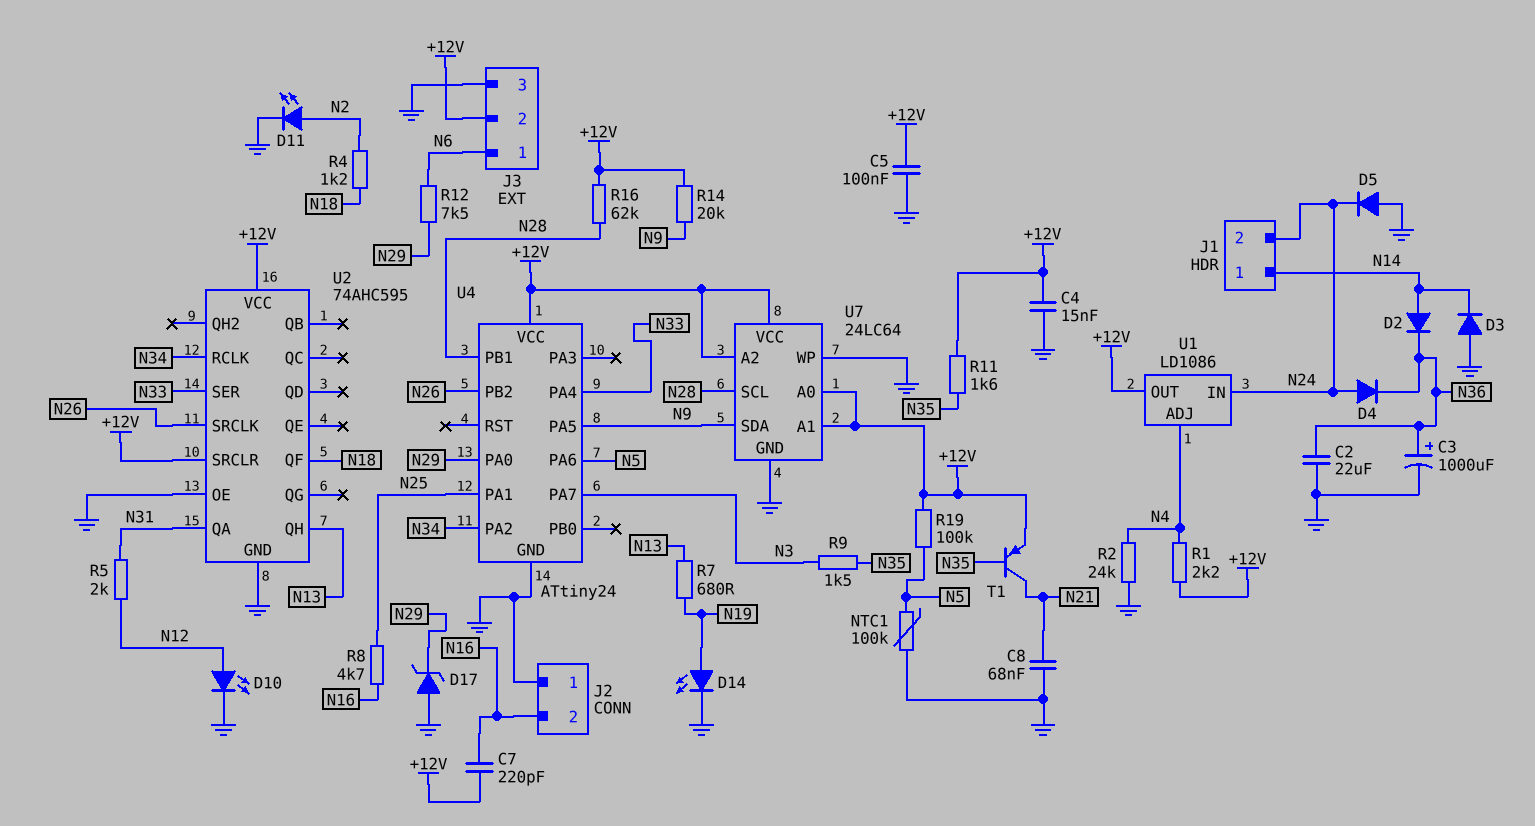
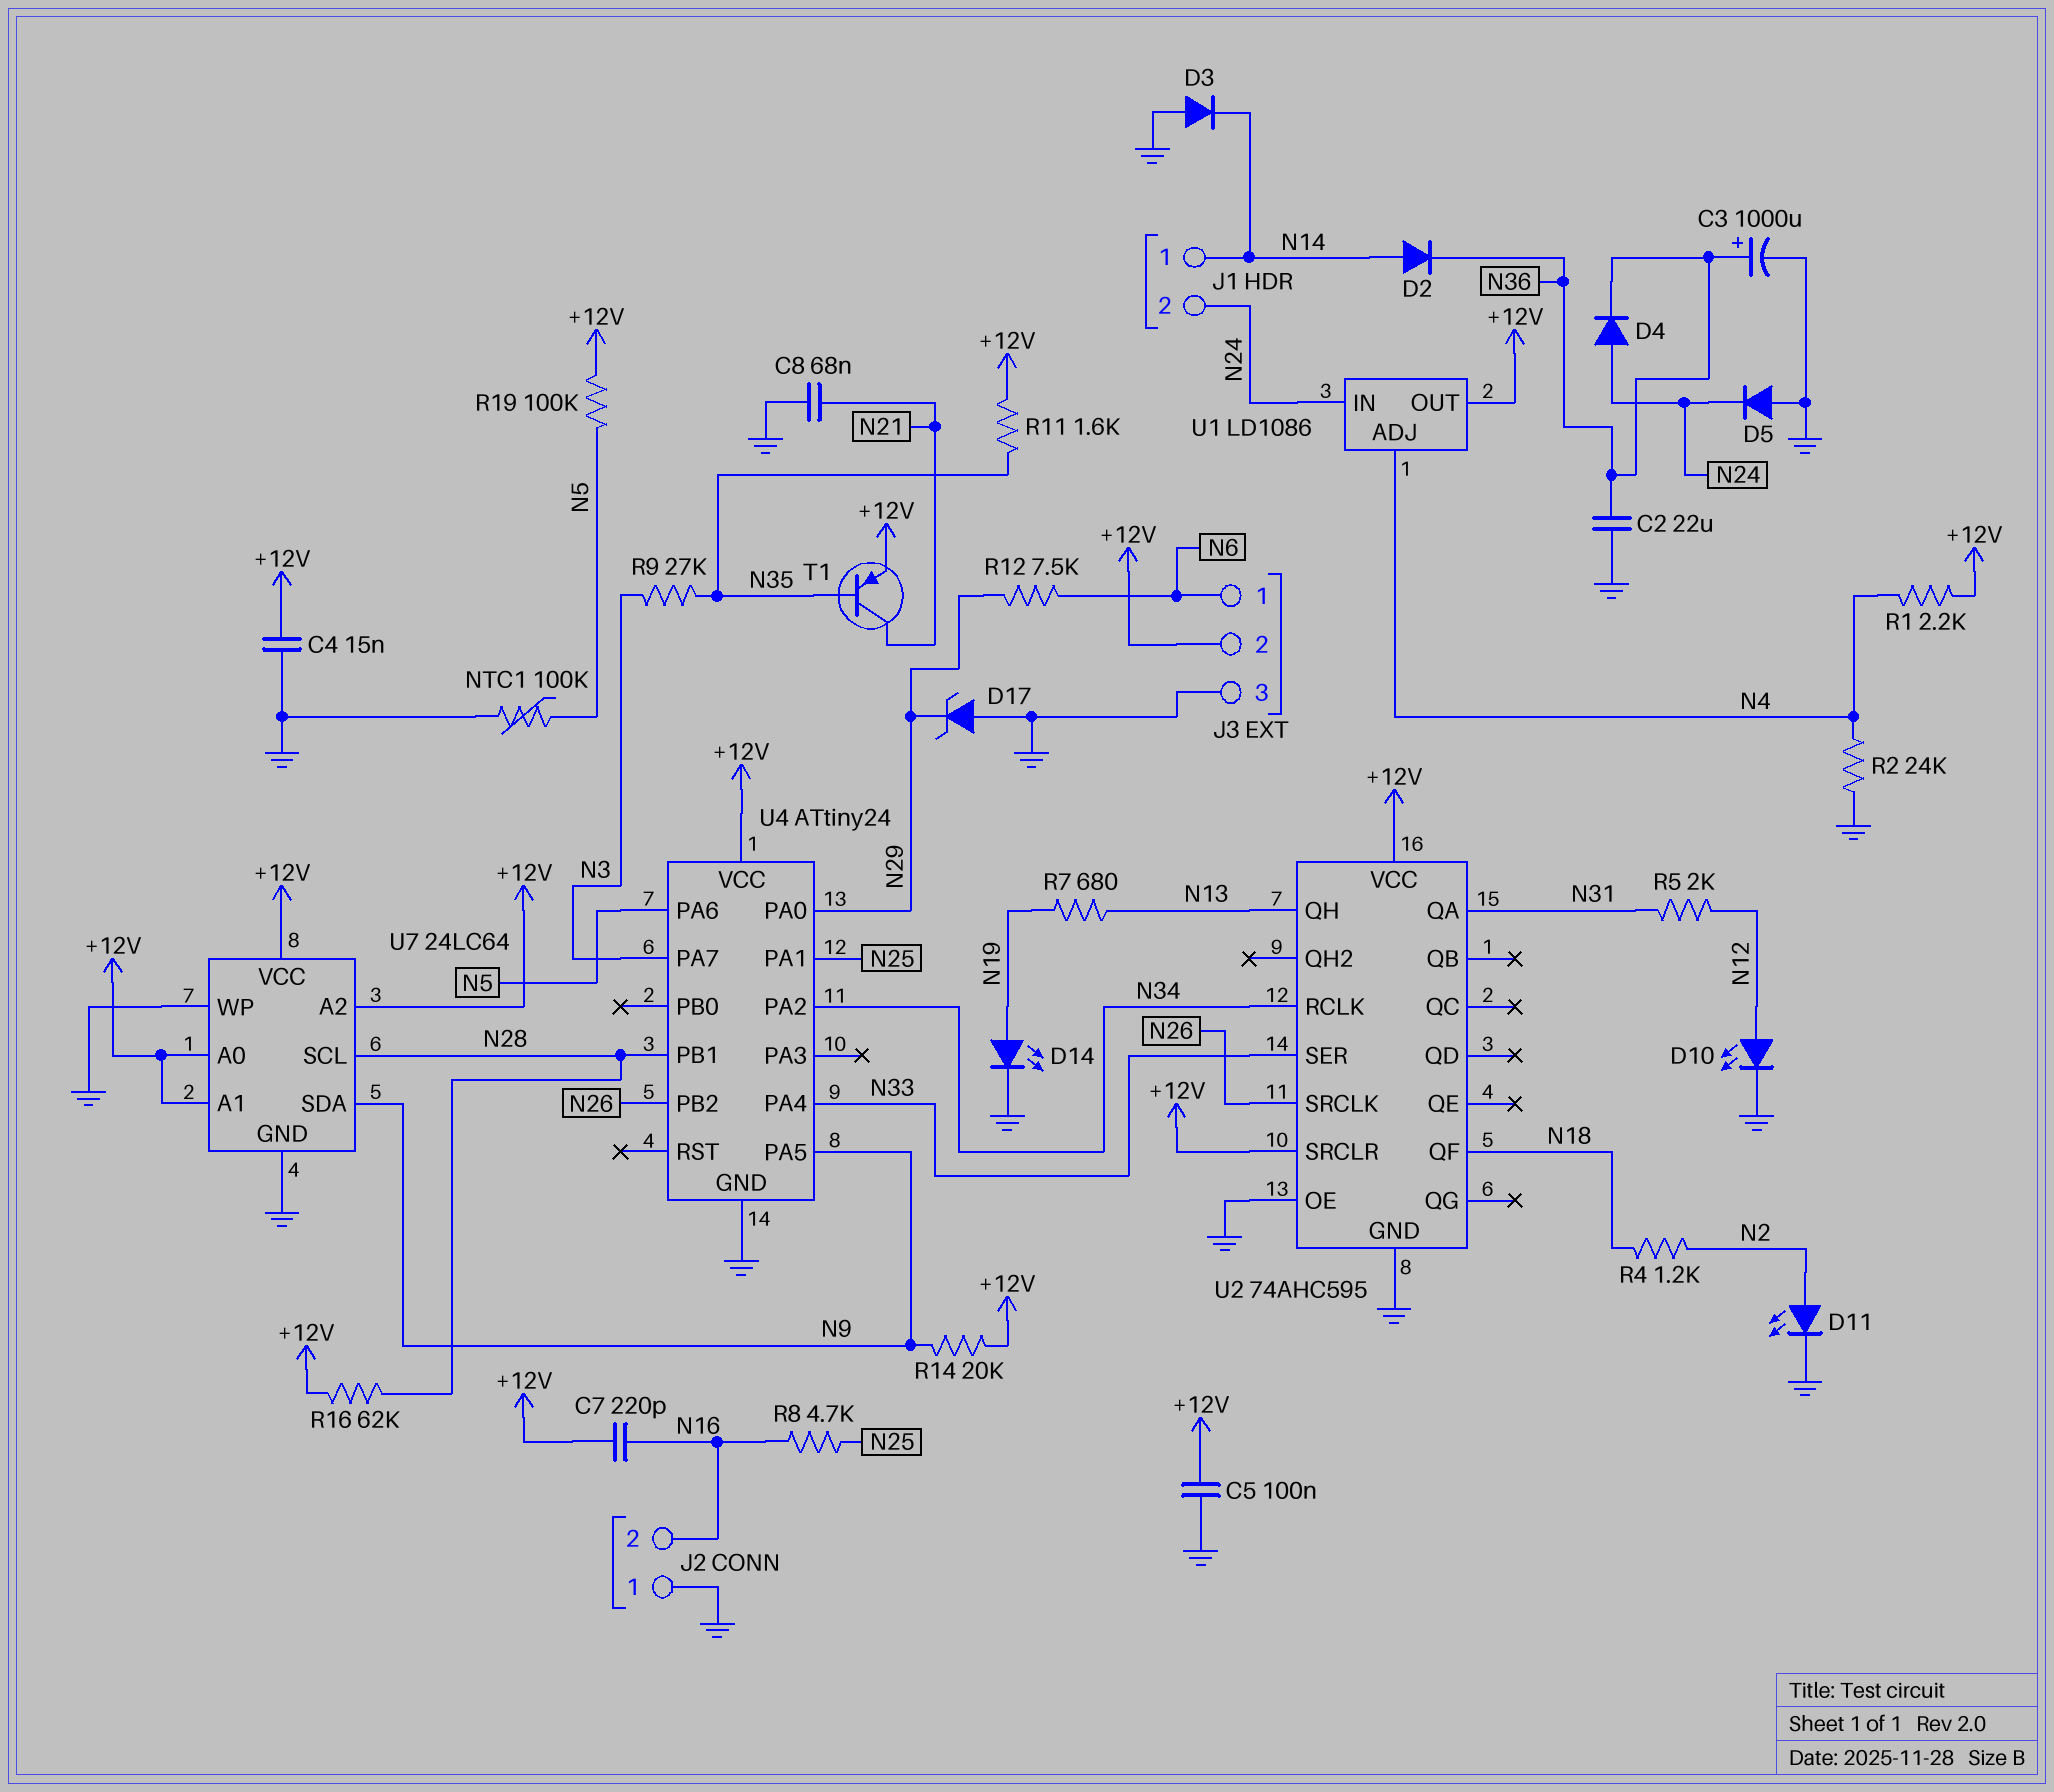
R9: 1.5k (N3, N35) -> 27k (N3, N35)

